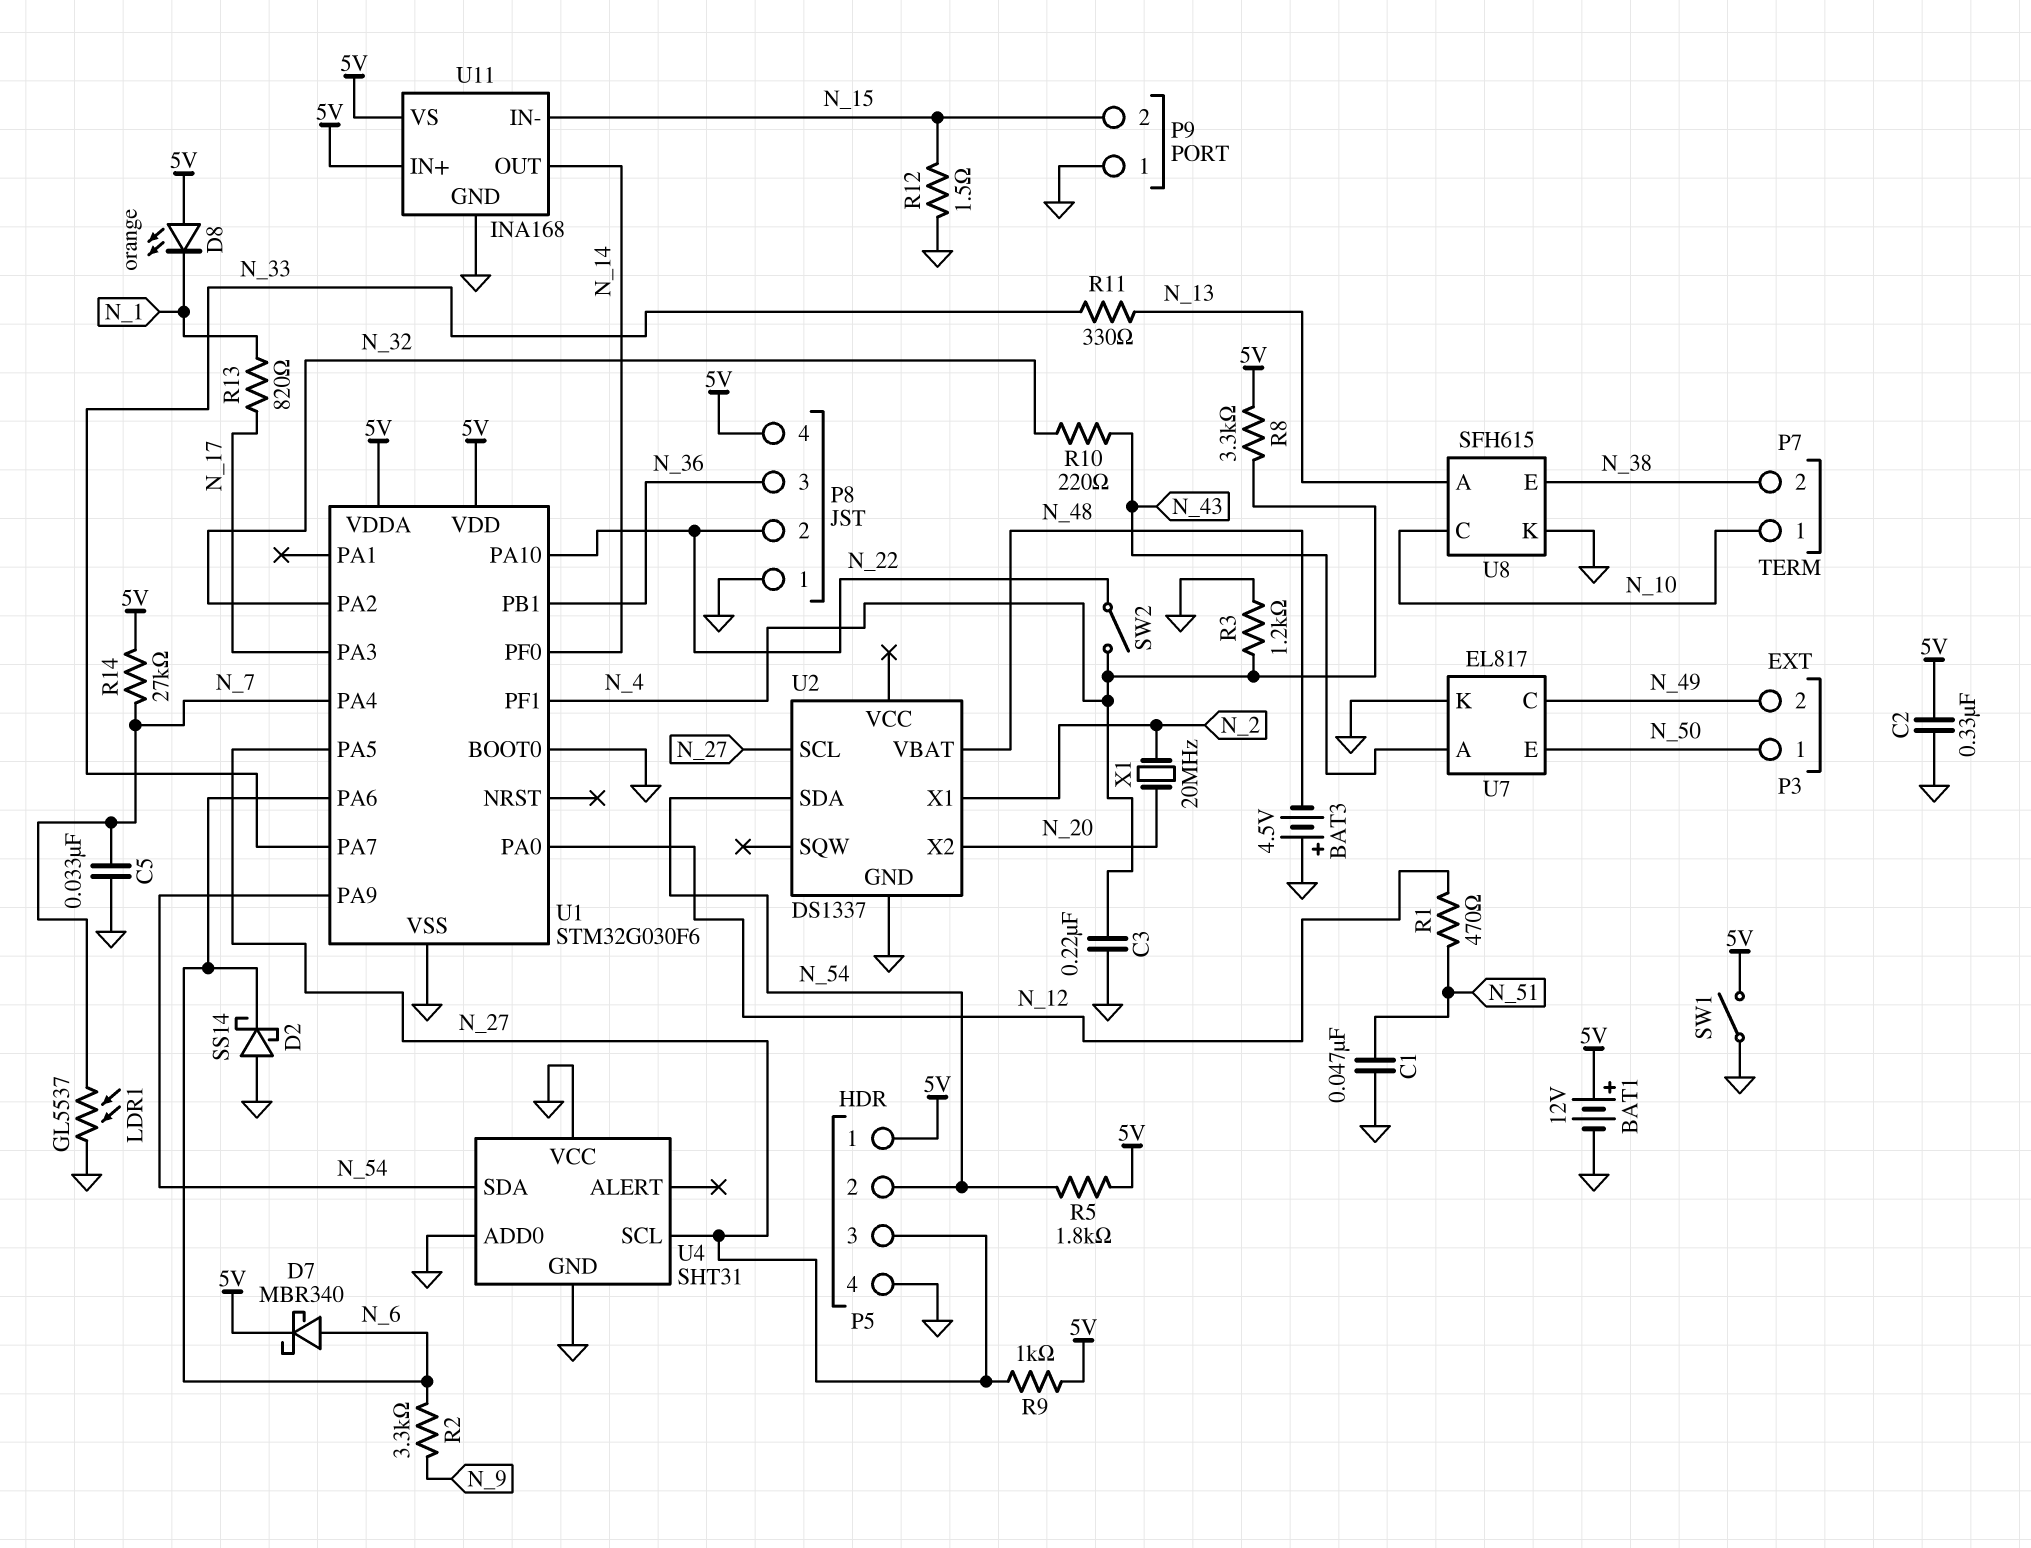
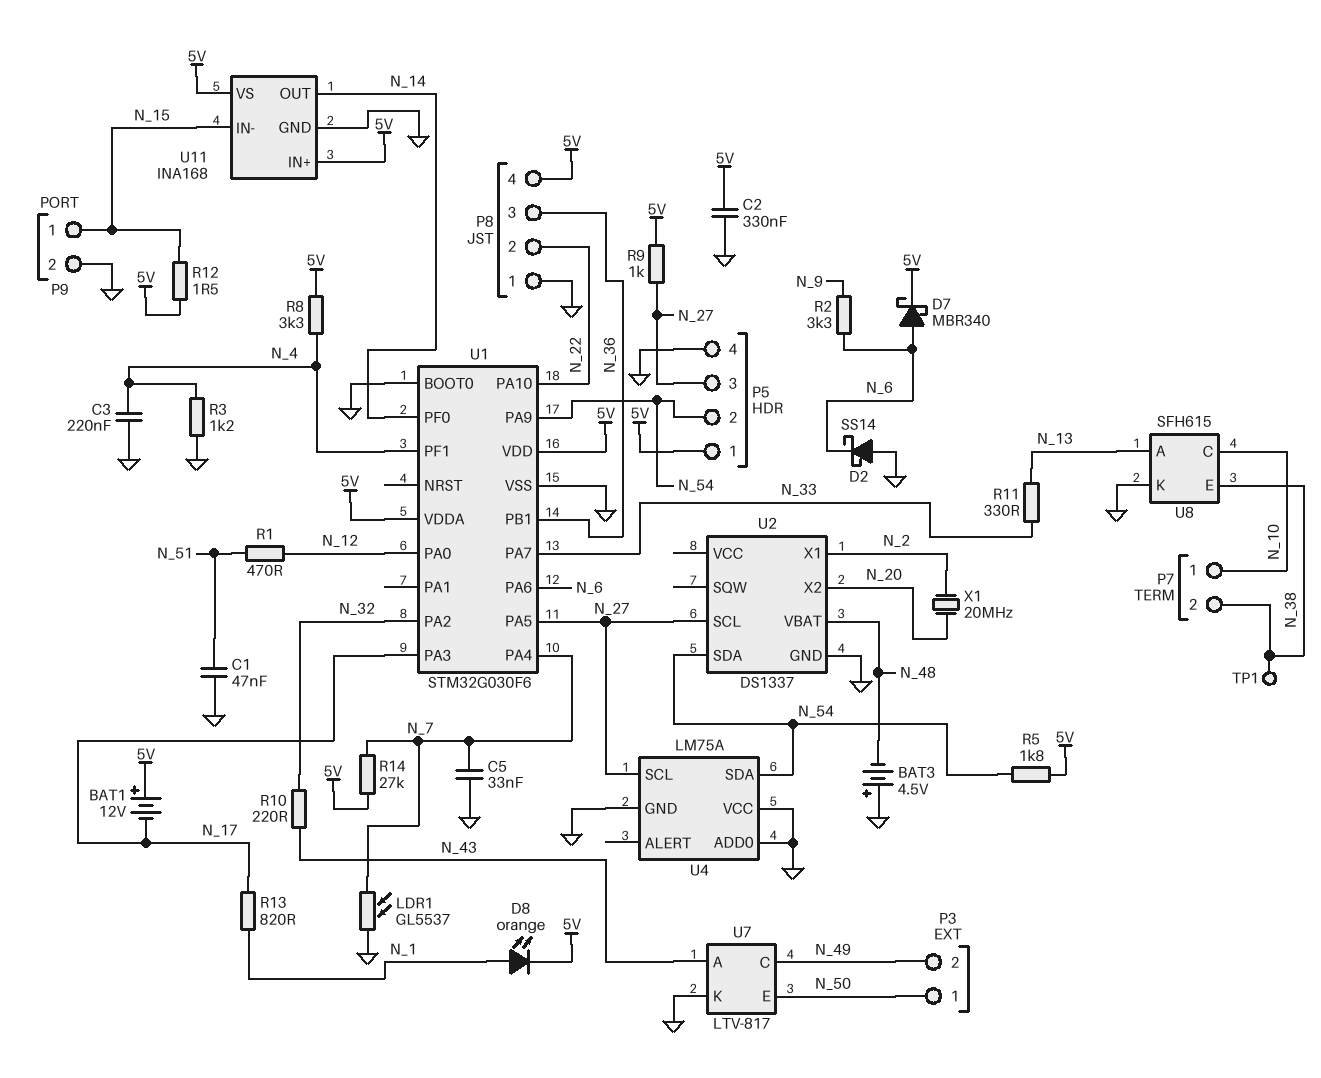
BAT1: 12V (plus 5V, minus GND) -> 12V (plus 5V, minus N_17)
D8: LED orange (A 5V, K N_1) -> LED orange (A N_1, K 5V)
P9 pin 1: GND -> N_15
P9 pin 2: N_15 -> GND
R12: 1.5 (GND, N_15) -> 1.5 (5V, N_15)
SW1: switch (5V, GND) -> none
SW2: switch (N_4, N_22) -> none
TP1: none -> test point (N_38)
U4: SHT31 -> LM75A
U7: EL817 -> LTV-817

